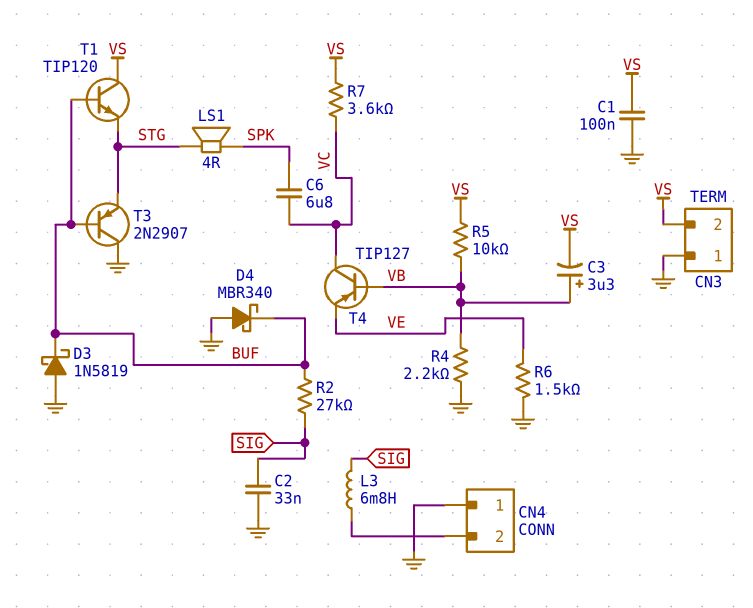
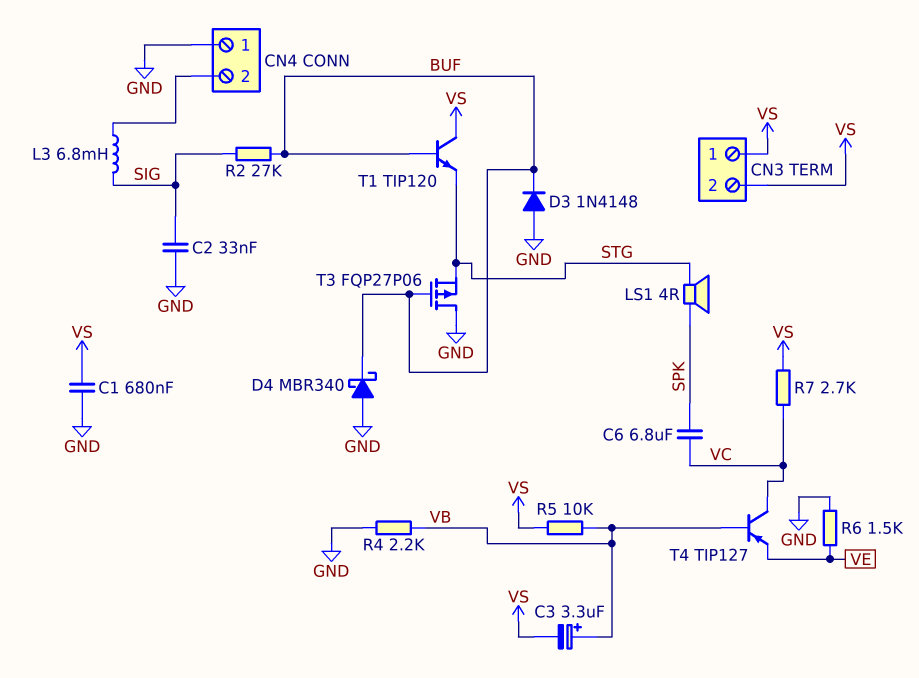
C1: 100nF (GND, VS) -> 680nF (GND, VS)
CN3 pin 1: GND -> VS
D3: schottky 1N5819 (A GND, K BUF) -> diode 1N4148 (A GND, K BUF)
R7: 3.6k (VC, VS) -> 2.7k (VC, VS)
T3: PNP 2N2907 (B BUF, C GND, E STG) -> PMOS FQP27P06 (G BUF, D GND, S STG)

